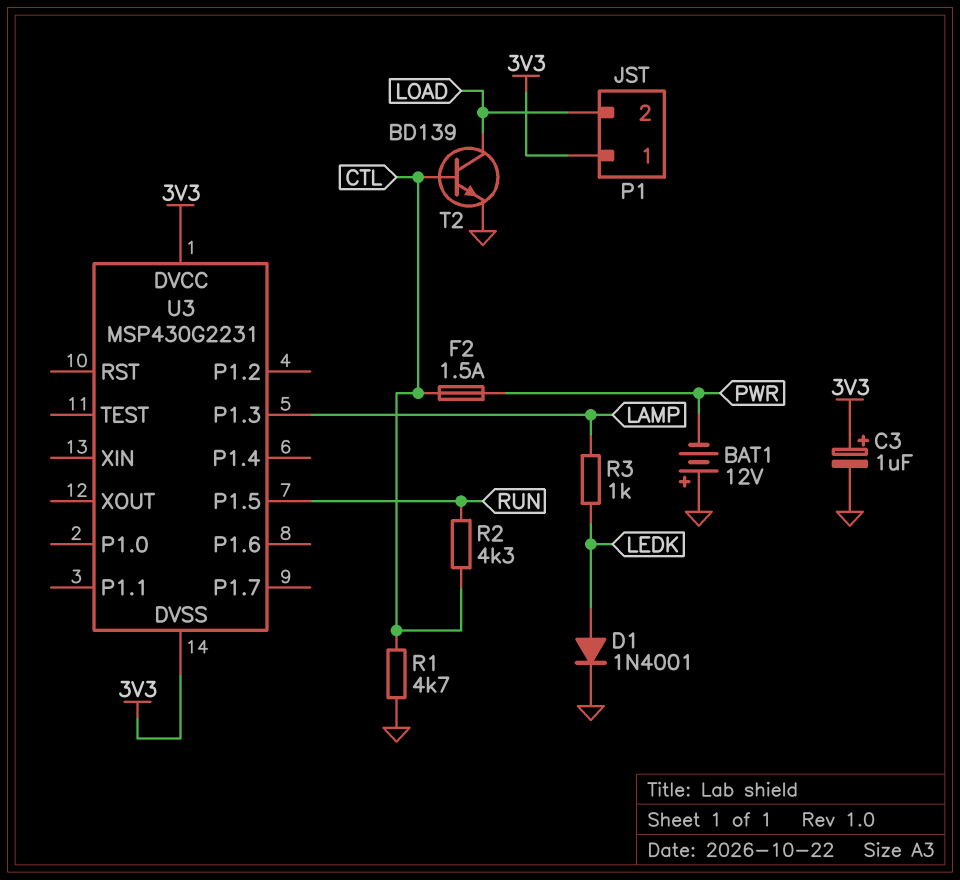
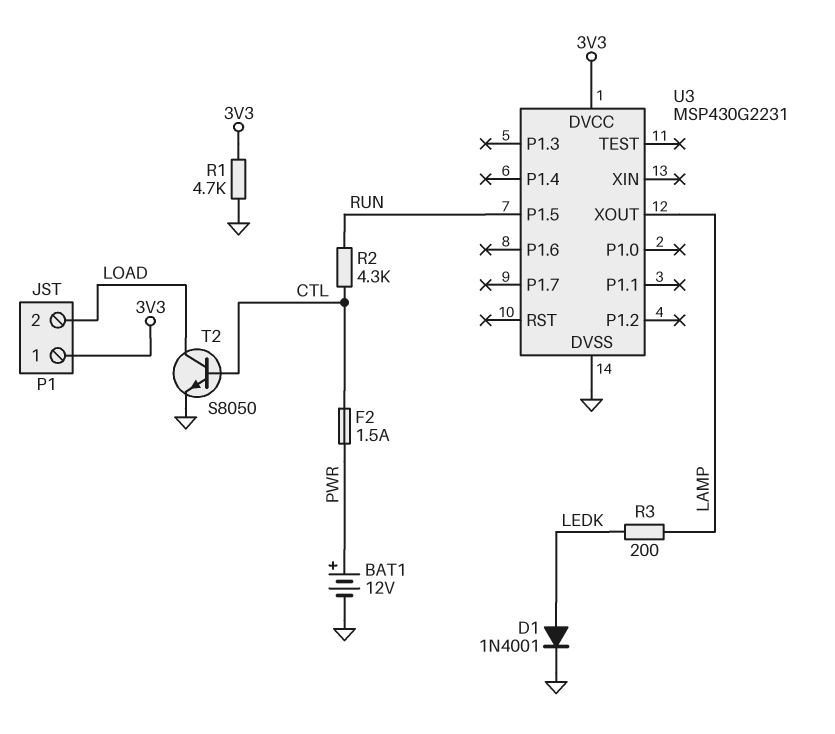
BAT1: 12V (plus GND, minus PWR) -> 12V (plus PWR, minus GND)
C3: 1uF (plus 3V3, minus GND) -> none
R1: 4.7k (CTL, GND) -> 4.7k (3V3, GND)
R3: 1k (LAMP, LEDK) -> 200 (LAMP, LEDK)
T2: NPN BD139 (B CTL, C LOAD, E GND) -> NPN S8050 (B CTL, C LOAD, E GND)
U3 pin DVSS: 3V3 -> GND
U3 pin P1.3: LAMP -> none
U3 pin XOUT: none -> LAMP

